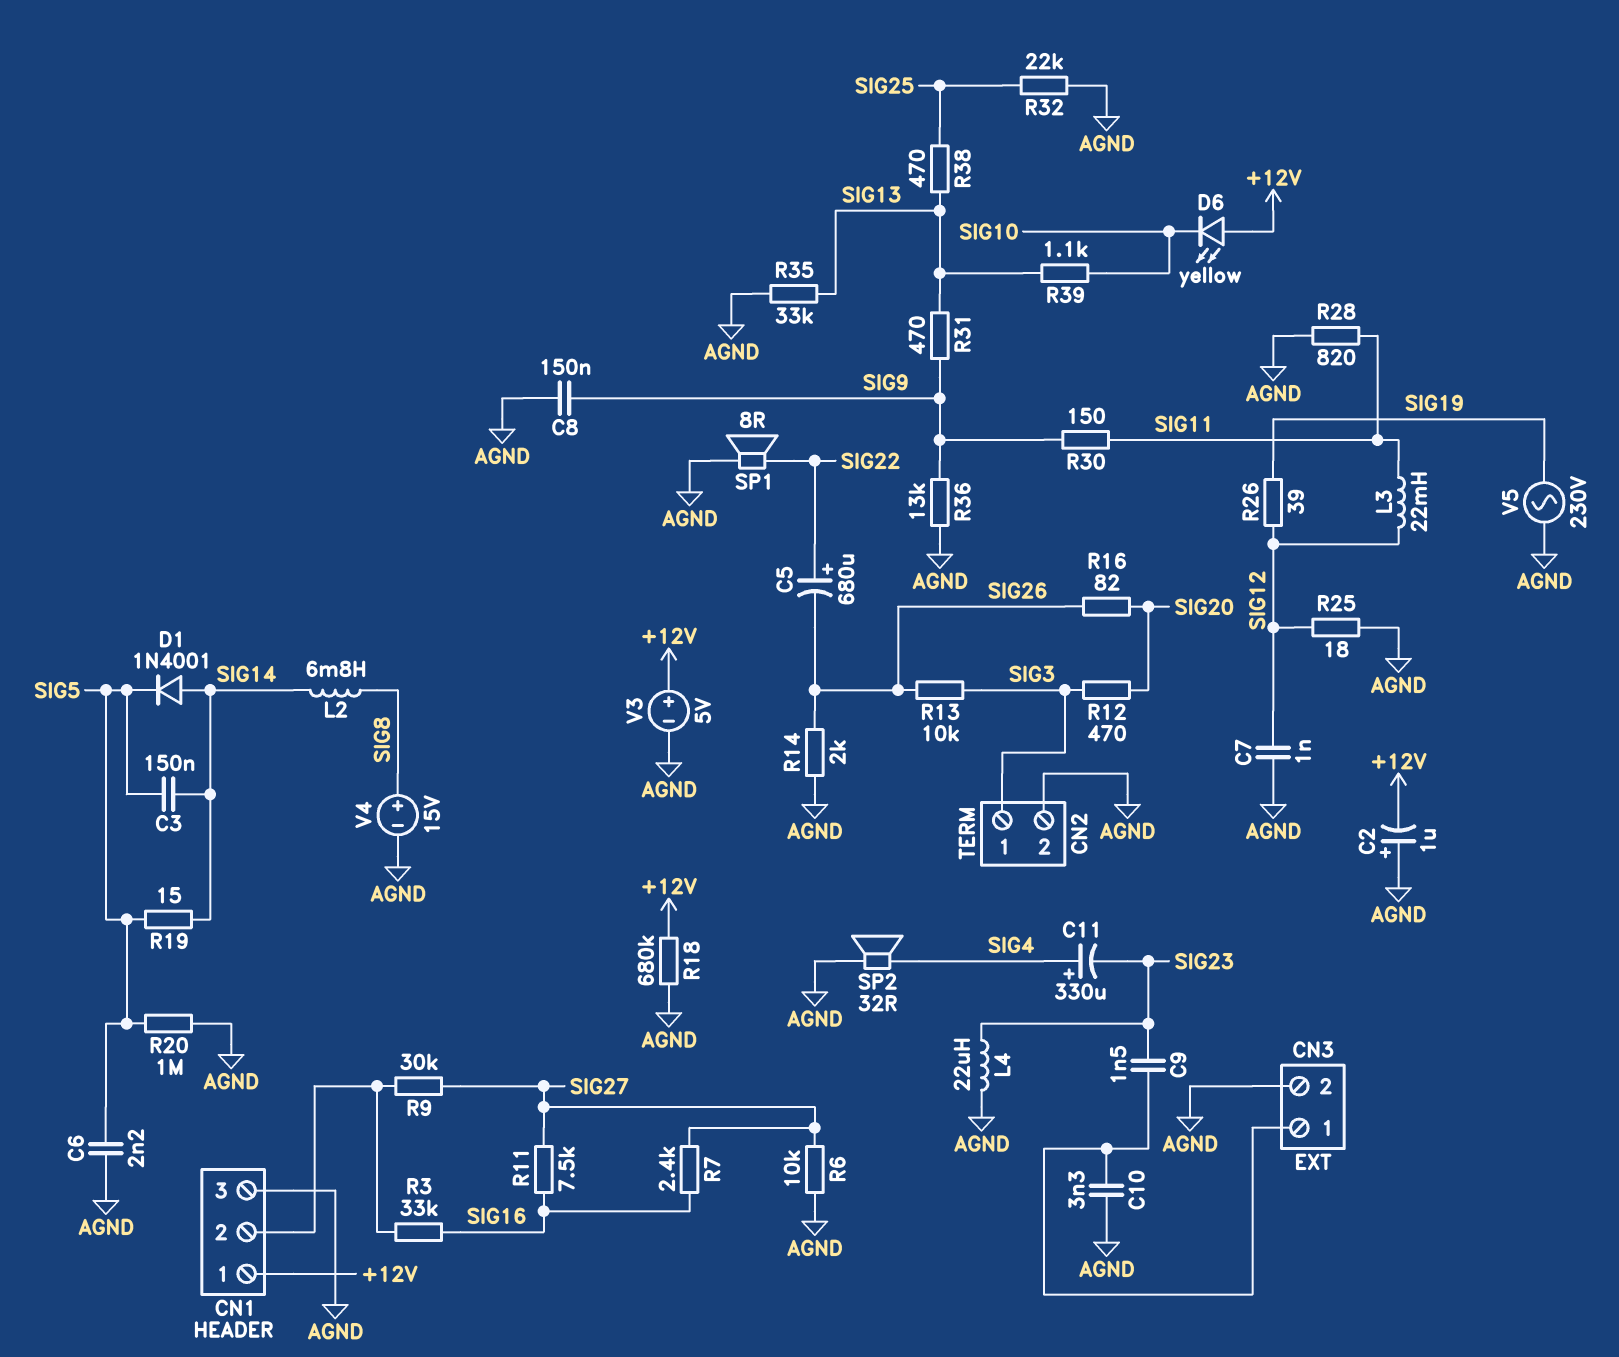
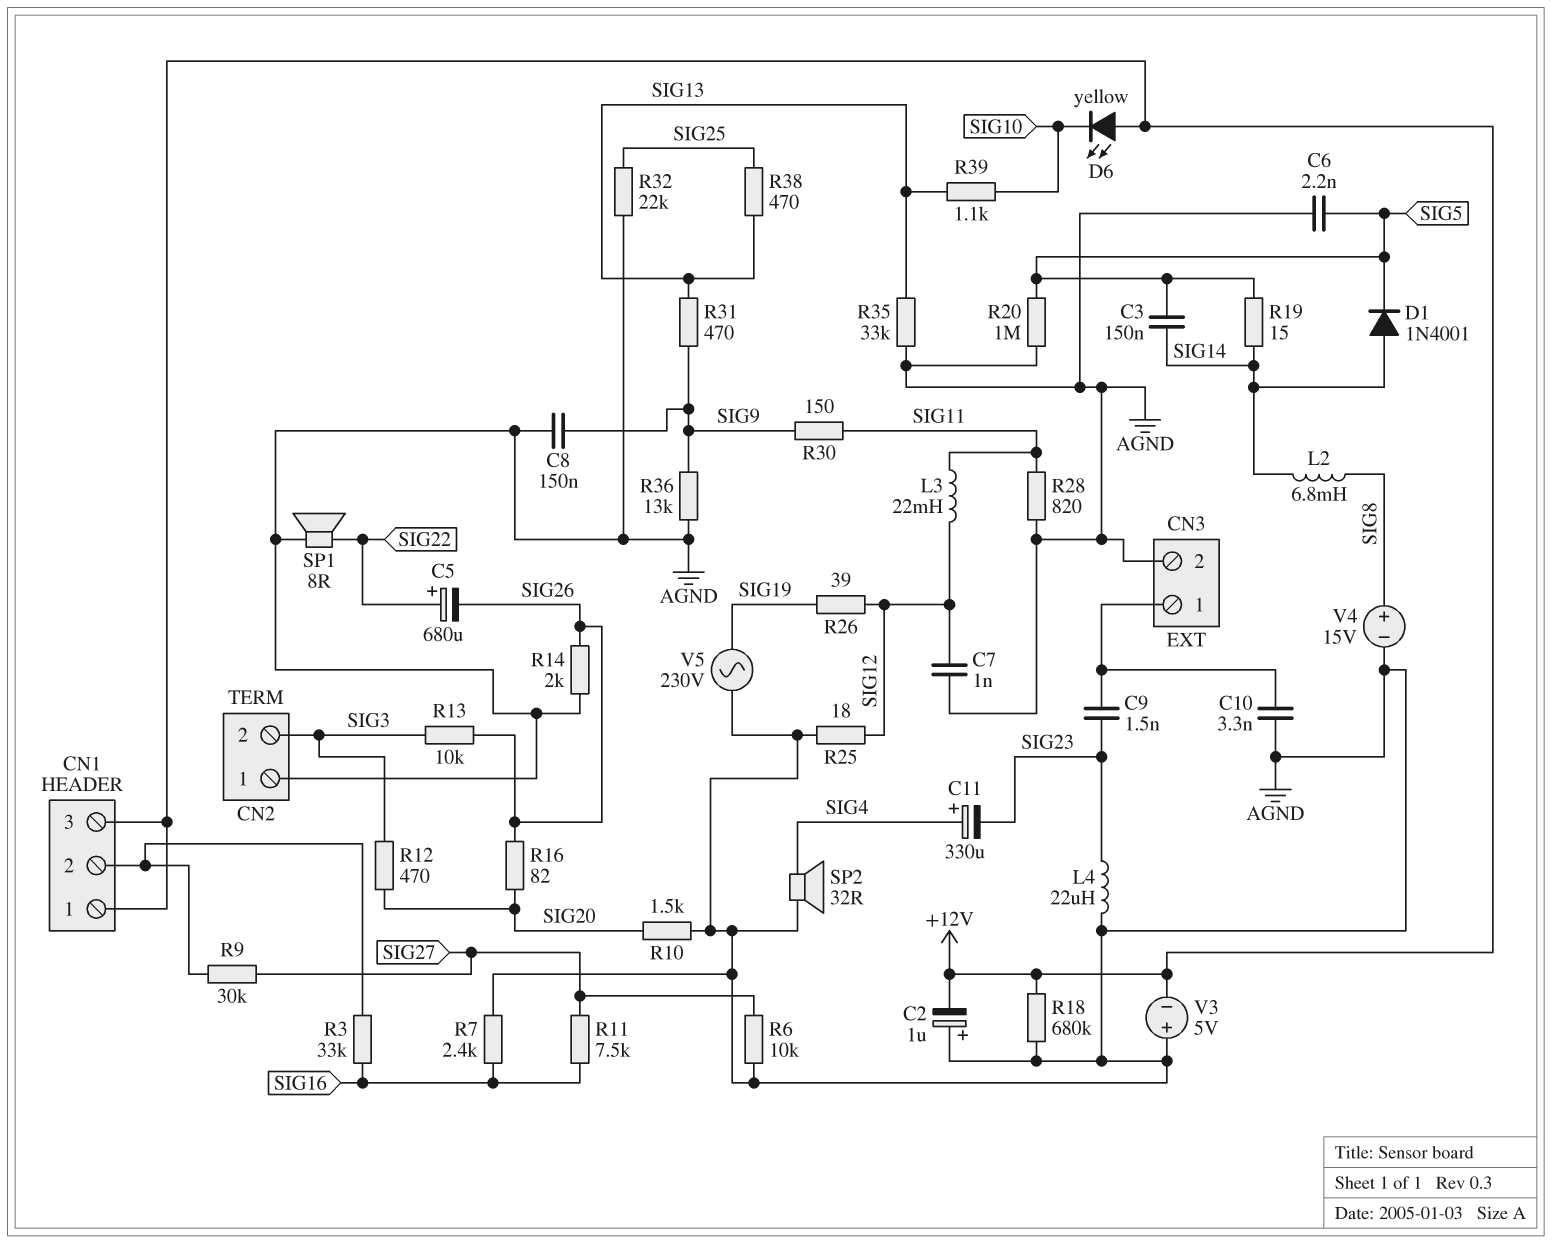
CN1 pin 3: AGND -> +12V
CN2 pin 1: SIG3 -> AGND
CN2 pin 2: AGND -> SIG3
R7: 2.4k (SIG16, SIG27) -> 2.4k (AGND, SIG16)
R10: none -> 1.5k (AGND, SIG20)
V3: 5V (plus +12V, minus AGND) -> 5V (plus AGND, minus +12V)

